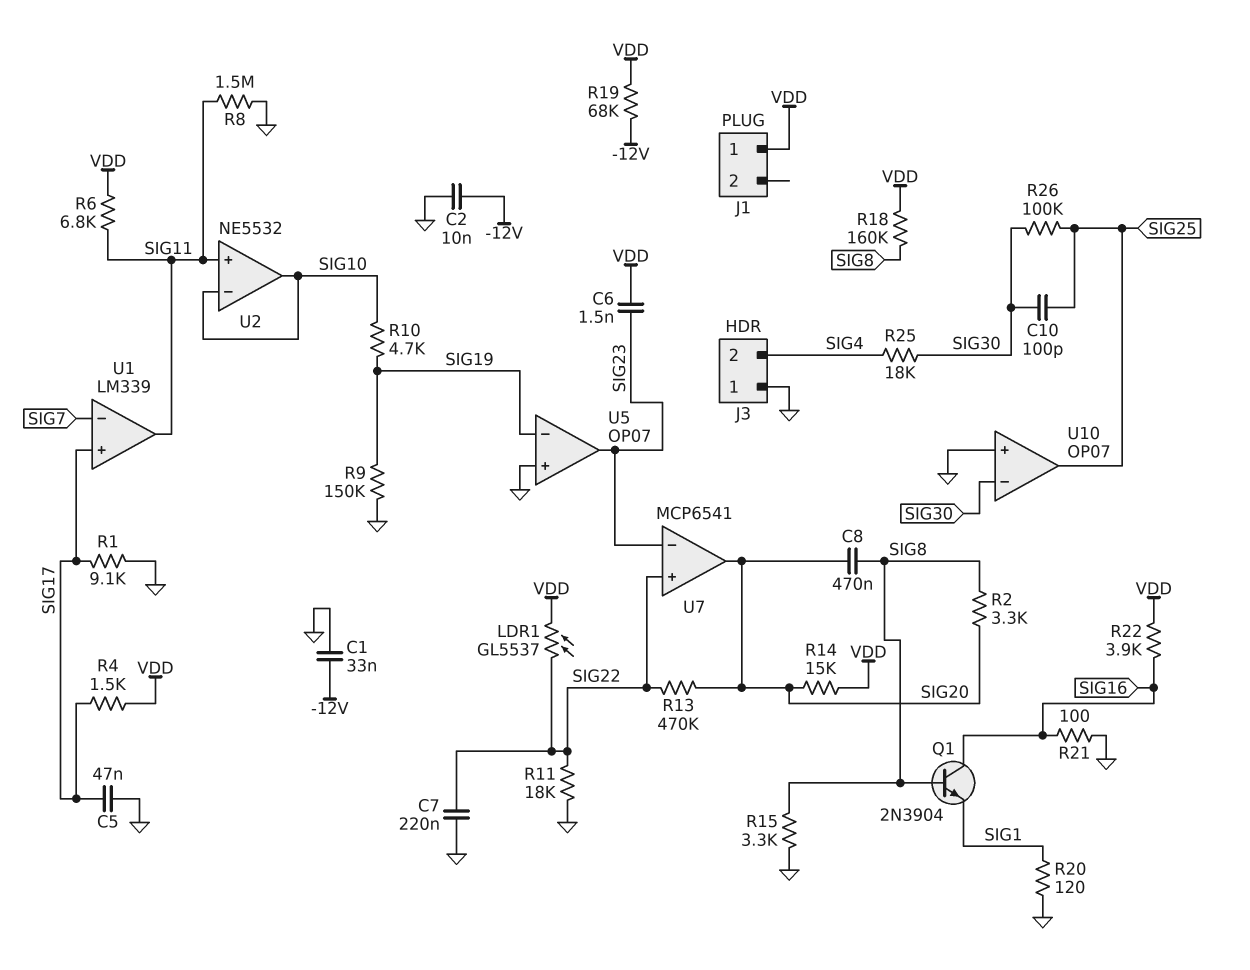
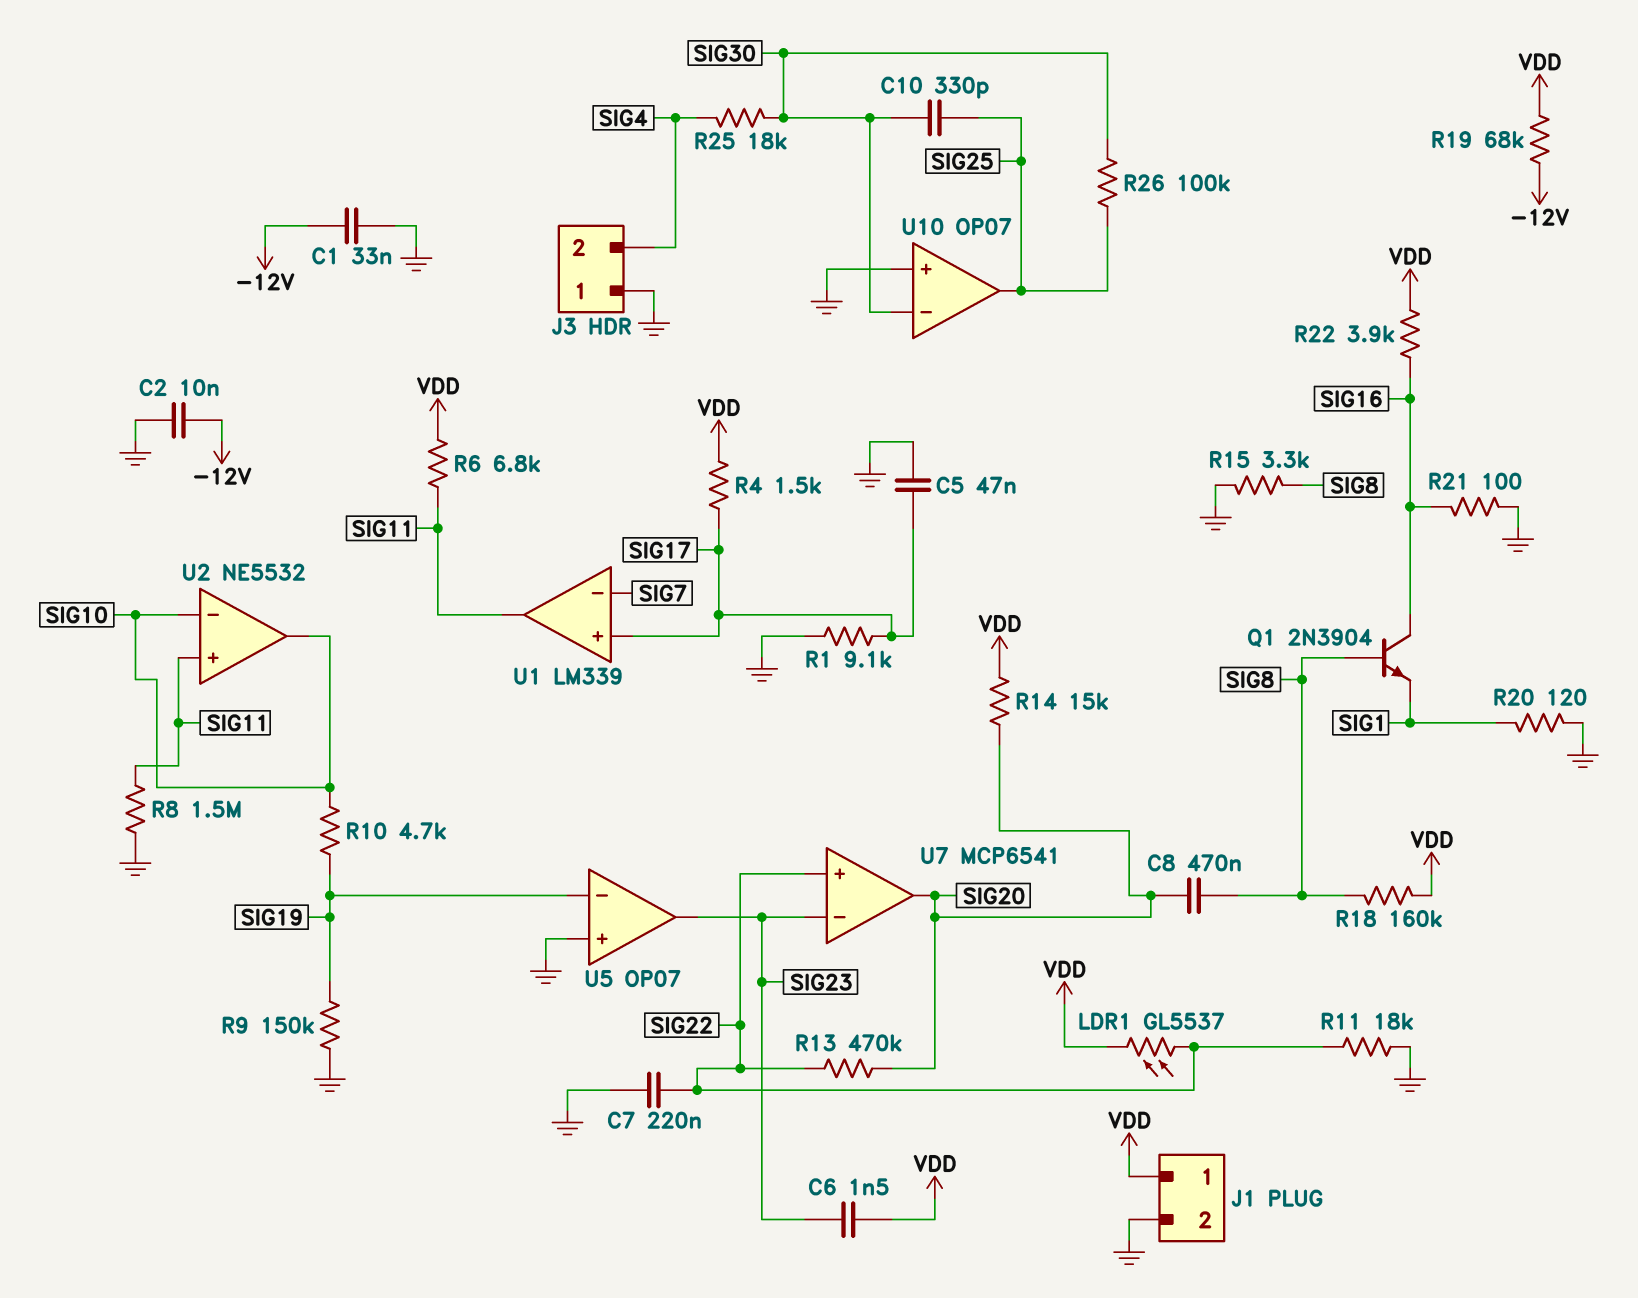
C10: 100pF (SIG25, SIG30) -> 330pF (SIG25, SIG30)
J1 pin 2: none -> GND
R2: 3.3k (SIG8, SIG20) -> none

